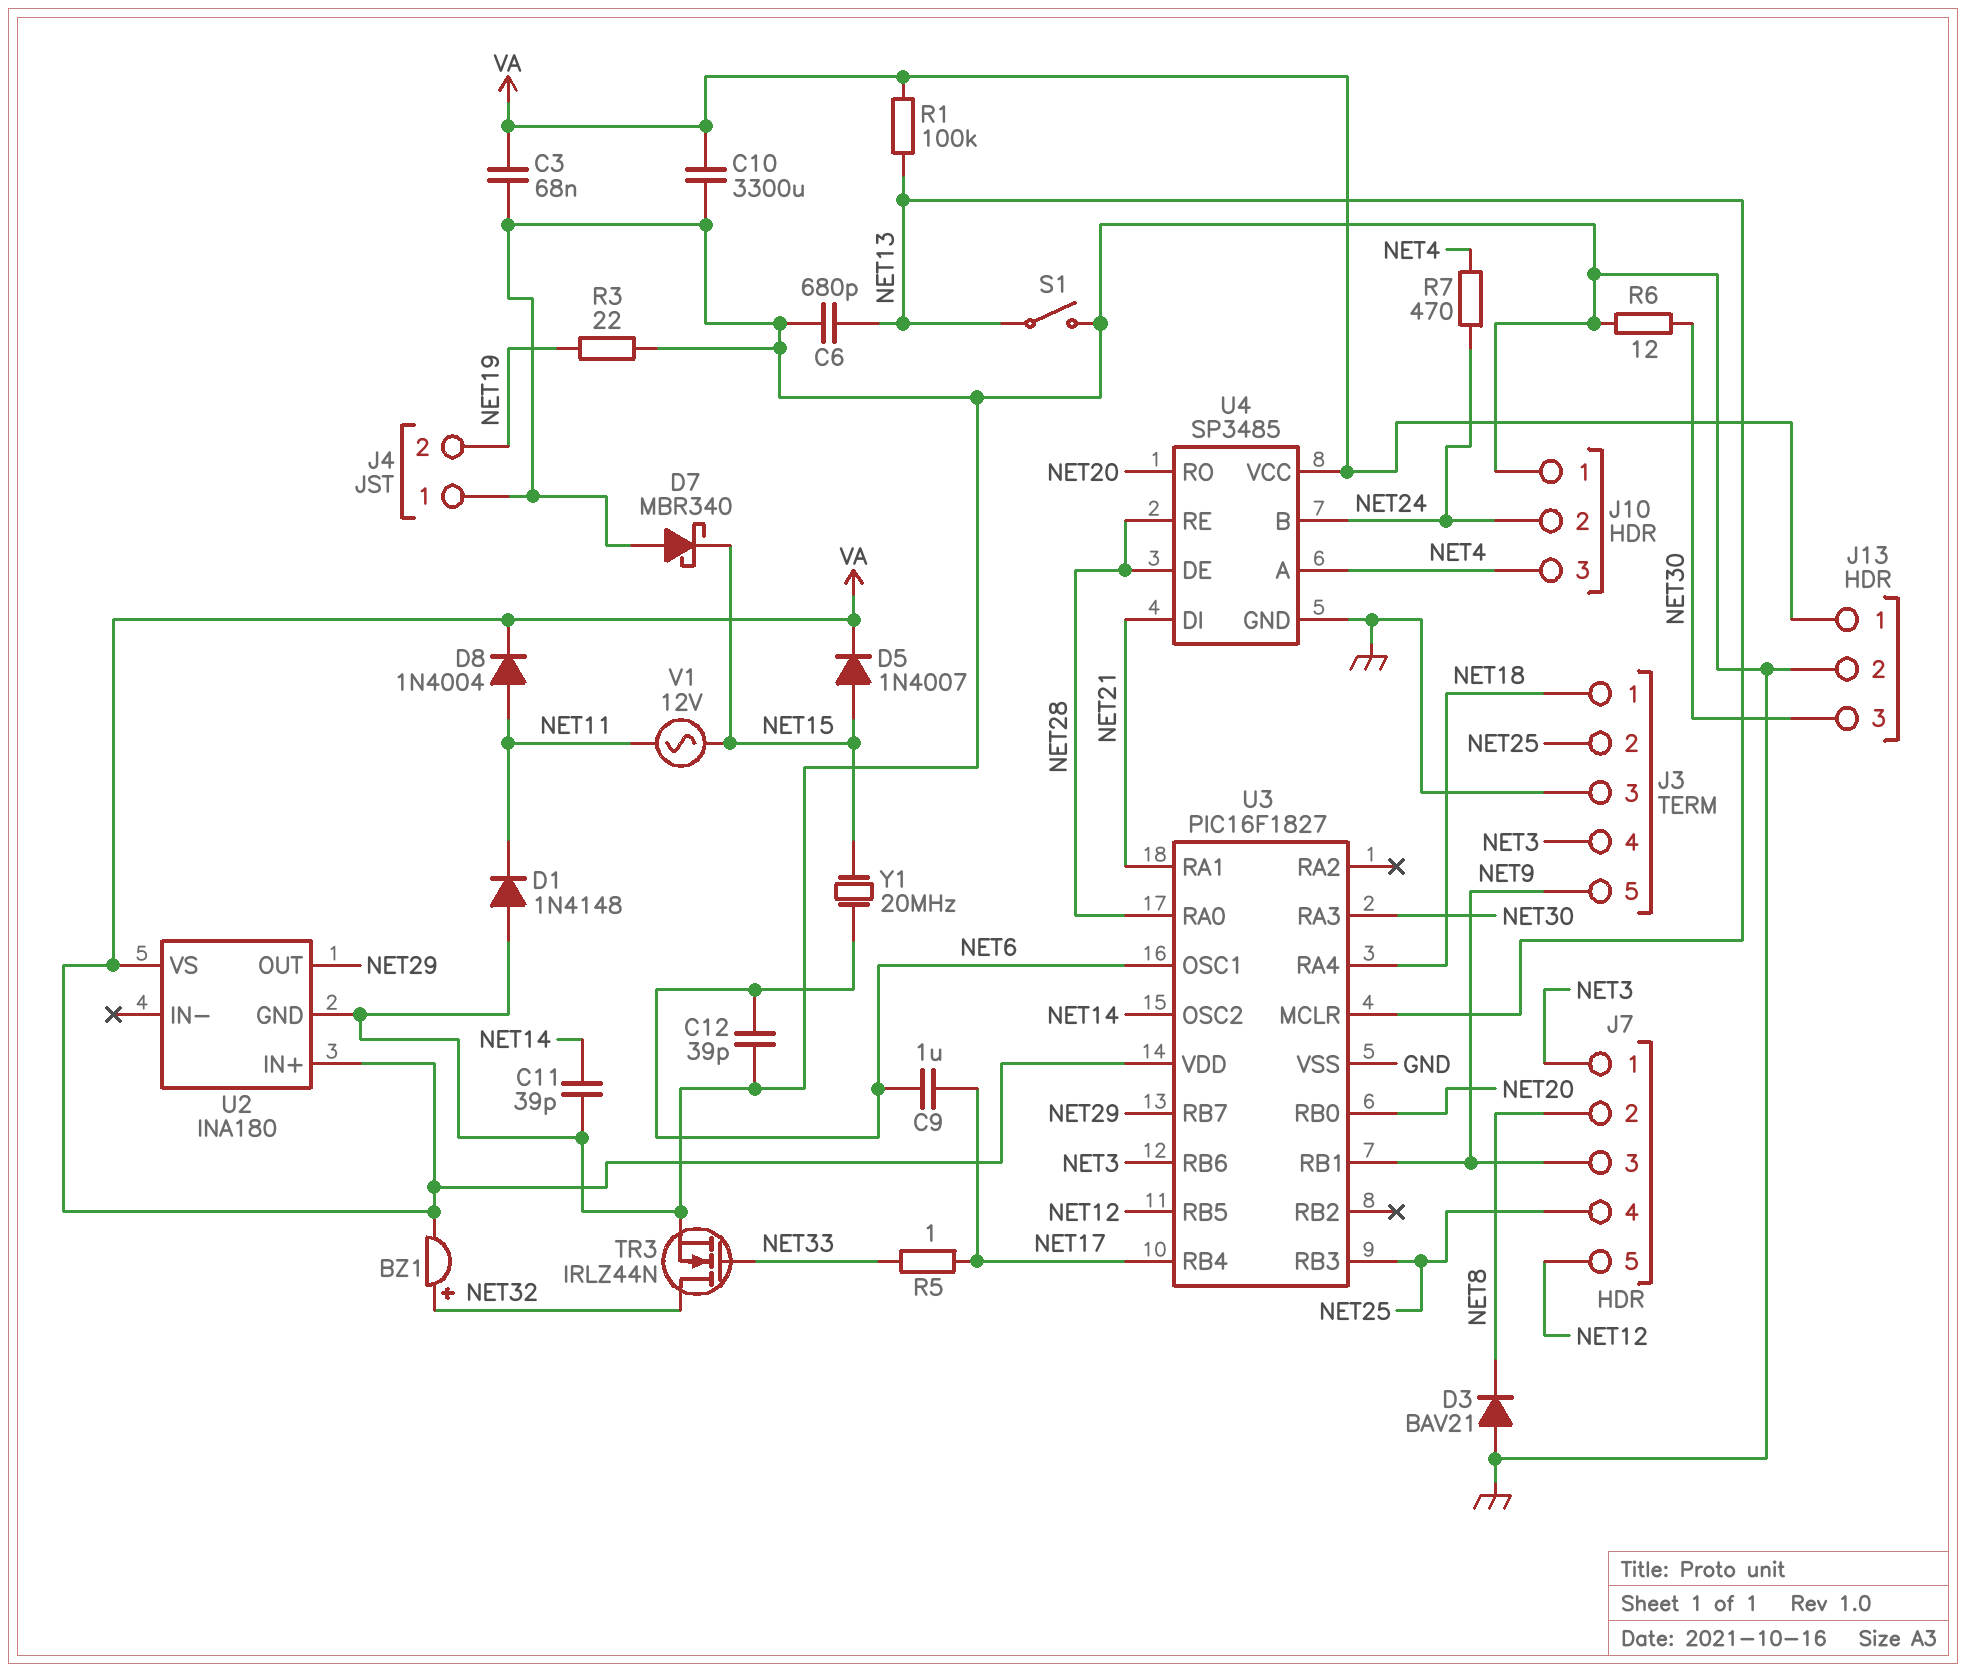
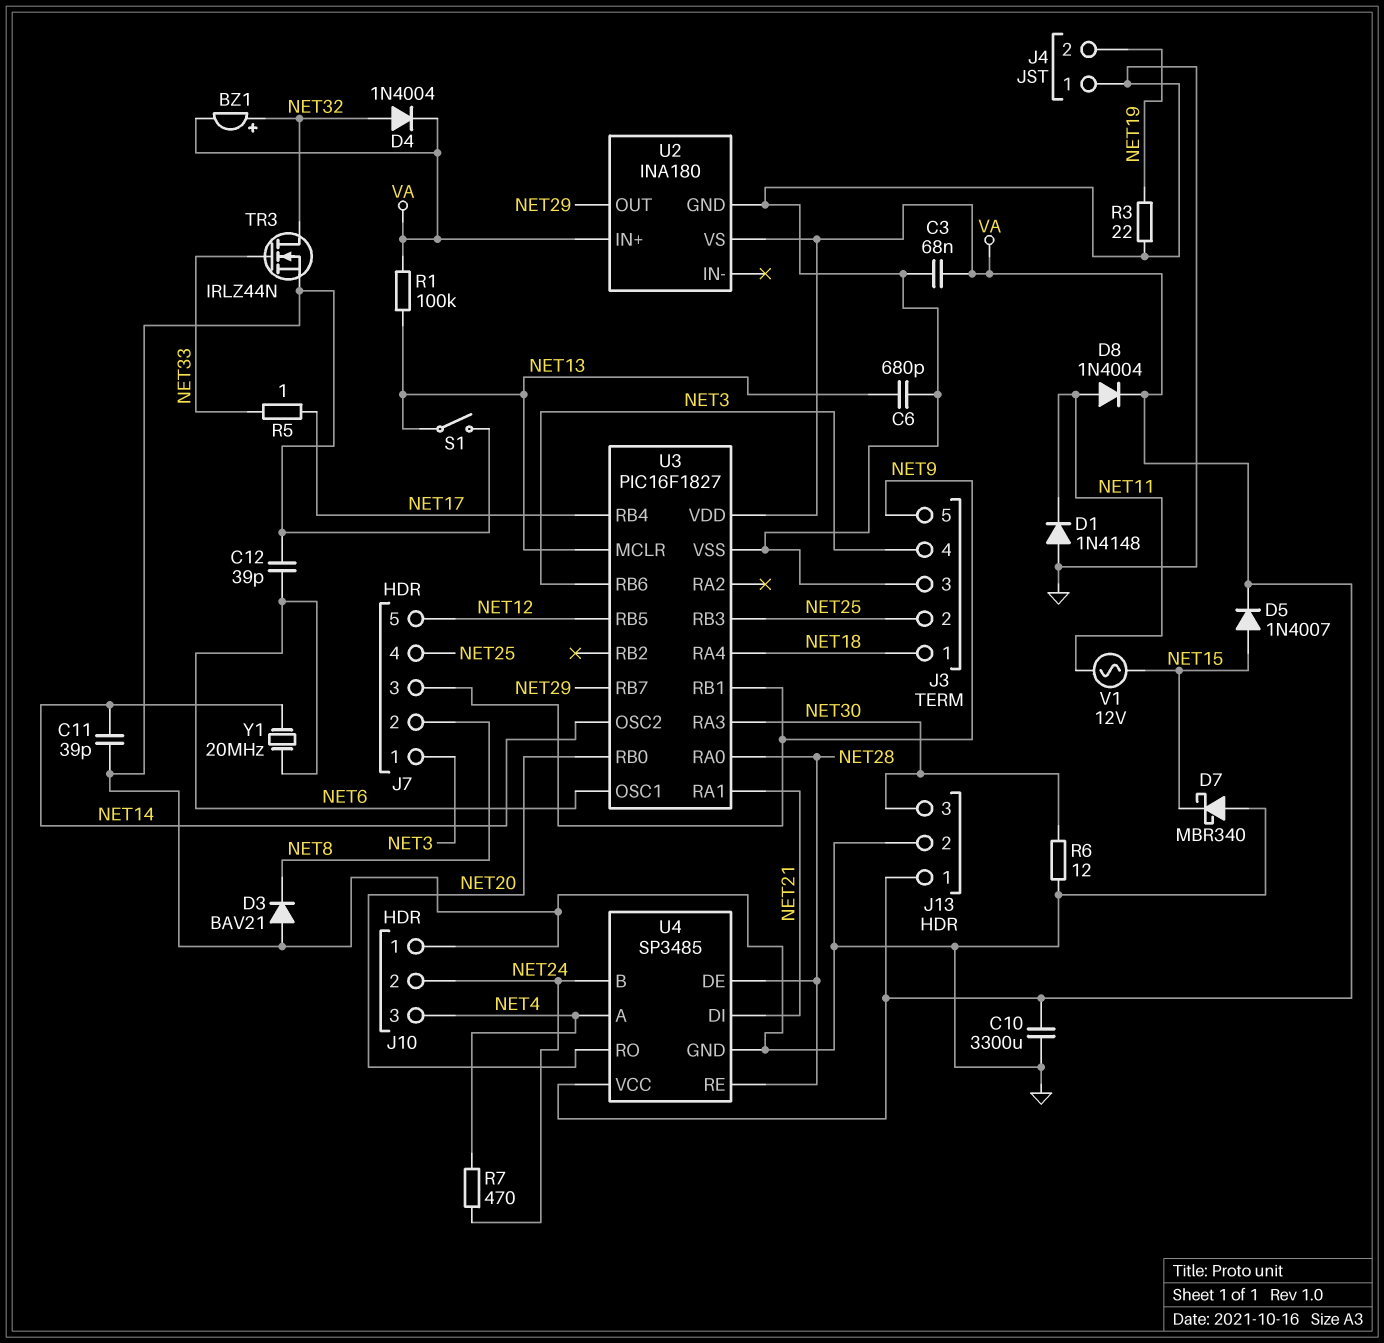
C9: 1uF (NET6, NET17) -> none
D4: none -> diode 1N4004 (A NET32, K VA)
Y1: 20MHz (NET6, NET15) -> 20MHz (NET6, NET14)

